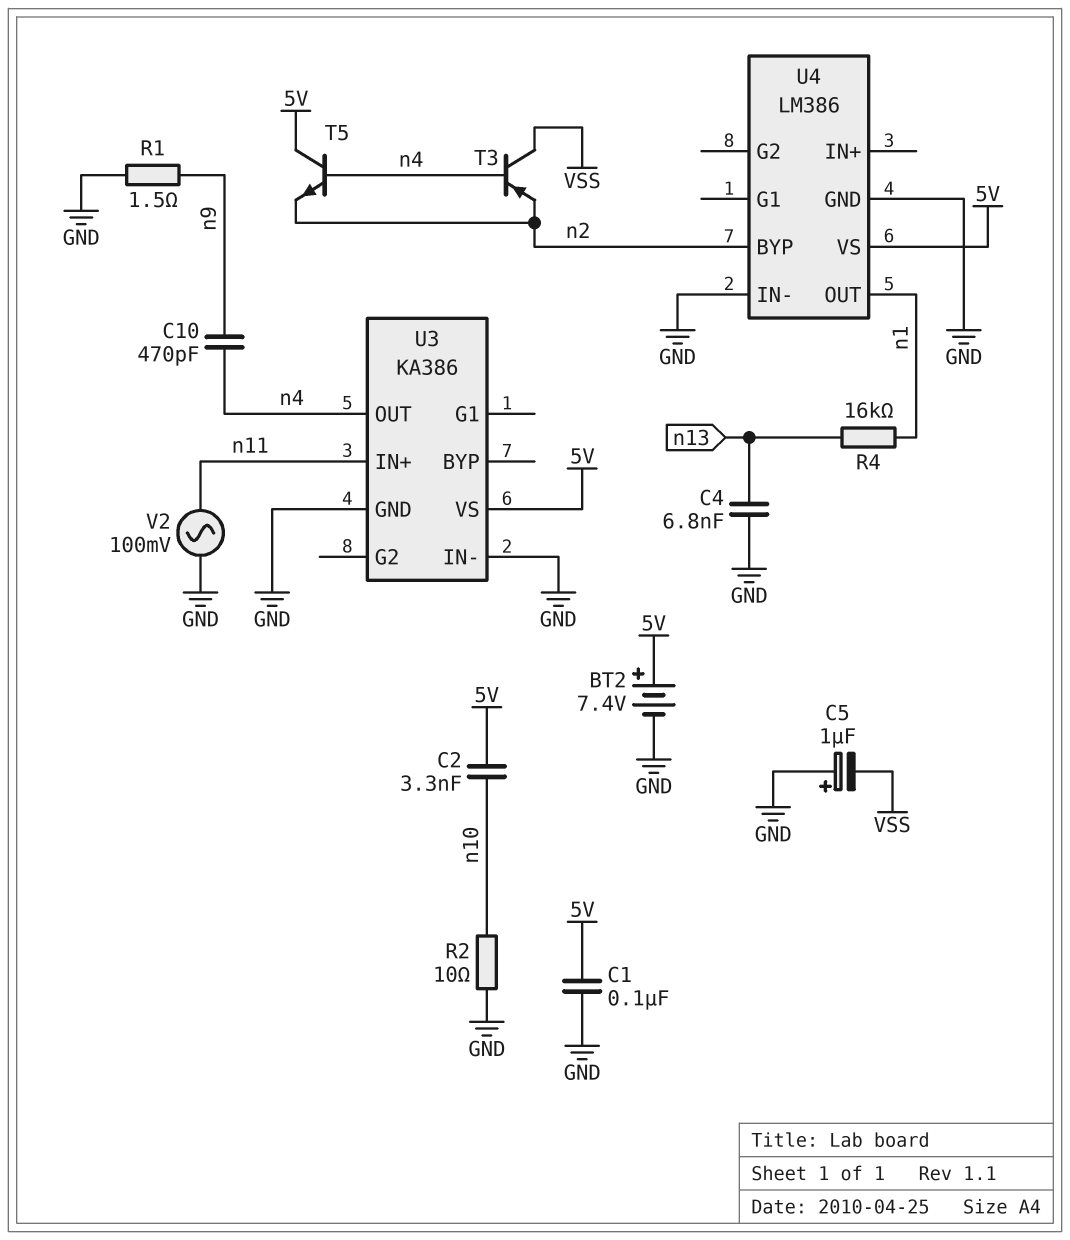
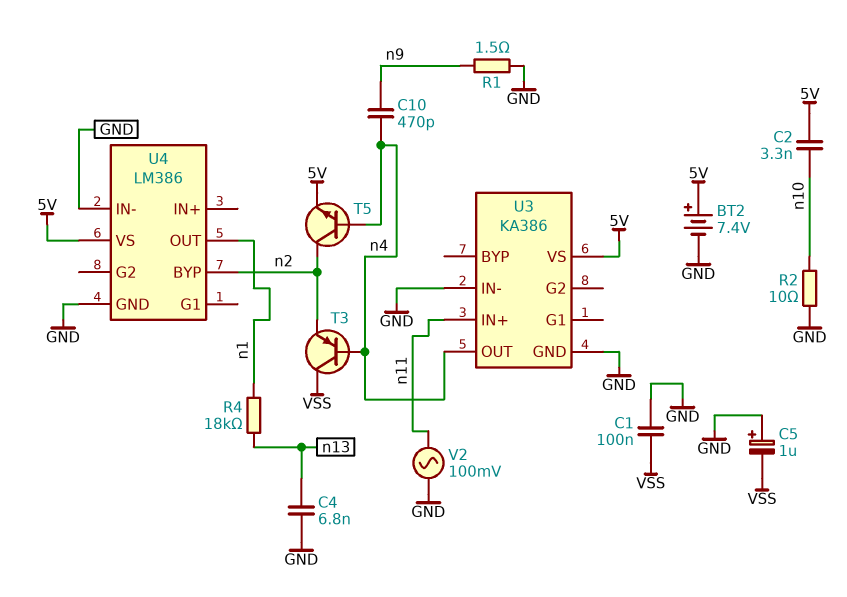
C1: 100nF (5V, GND) -> 100nF (GND, VSS)
R4: 16k (n1, n13) -> 18k (n1, n13)
T5: NPN (B n4, C 5V, E n2) -> NPN (B n4, C n2, E 5V)

